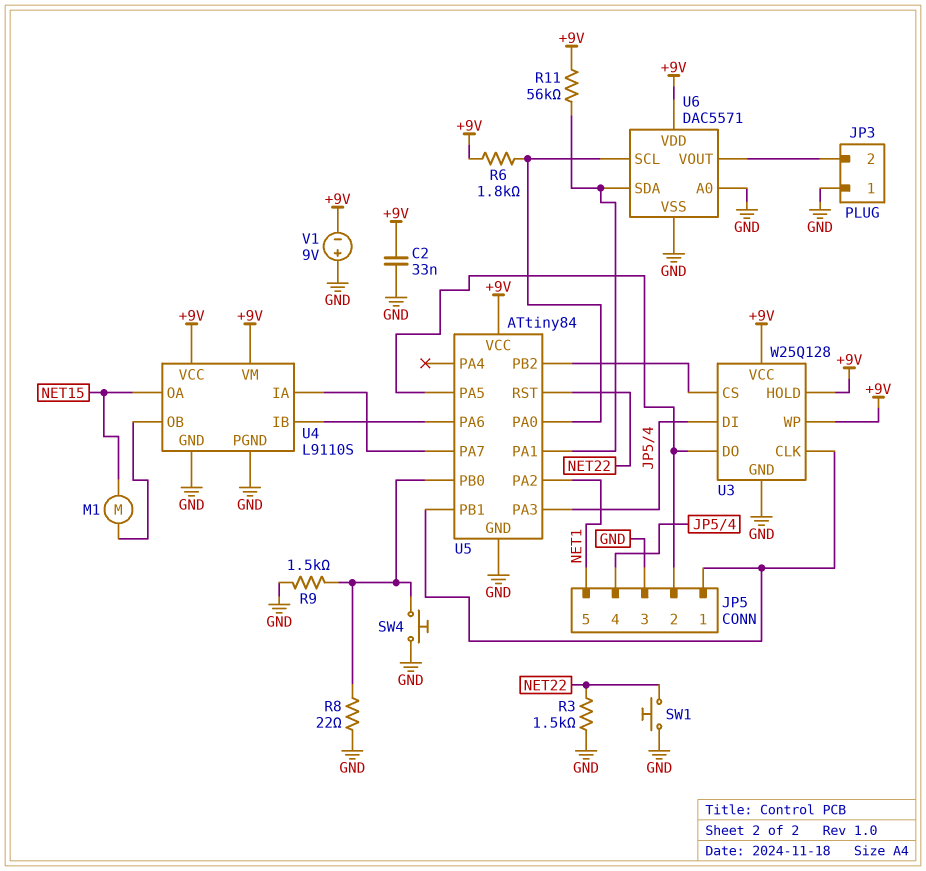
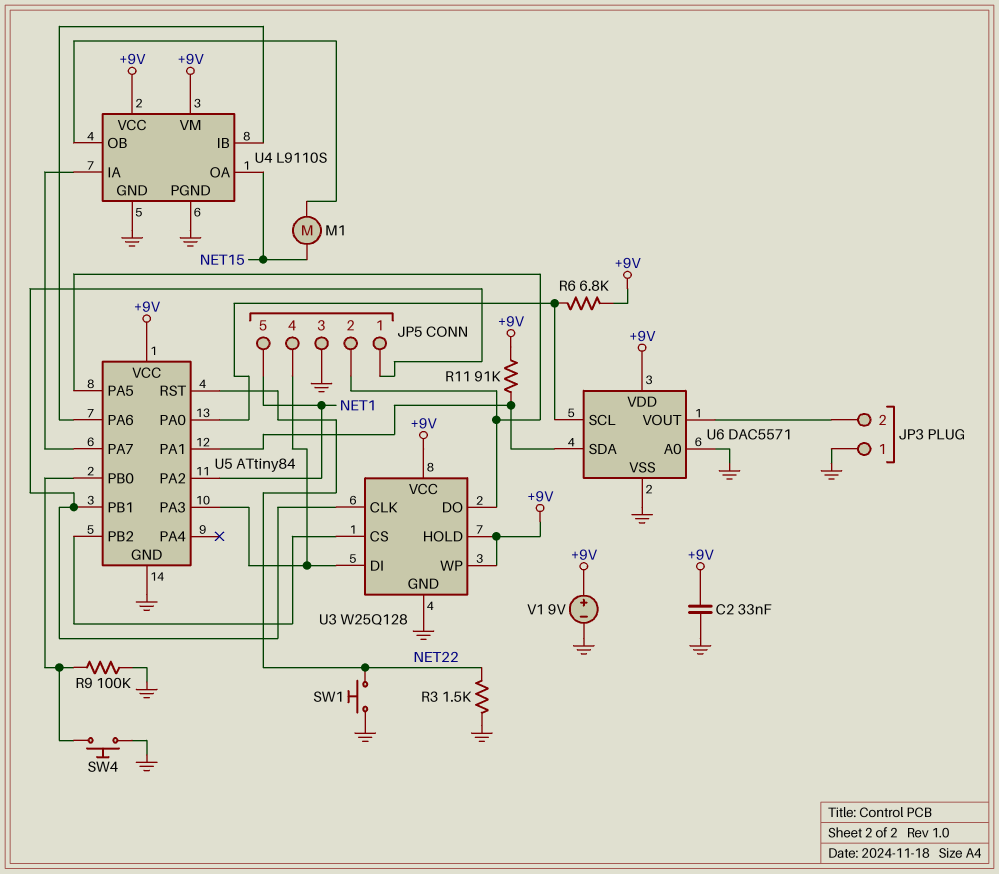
R6: 1.8k (+9V, U5/PA0) -> 6.8k (+9V, U5/PA0)
R8: 22 (GND, U5/PB0) -> none
R9: 1.5k (GND, U5/PB0) -> 100k (GND, U5/PB0)
R11: 56k (+9V, U5/PA1) -> 91k (+9V, U5/PA1)
V1: 9V (plus GND, minus +9V) -> 9V (plus +9V, minus GND)

